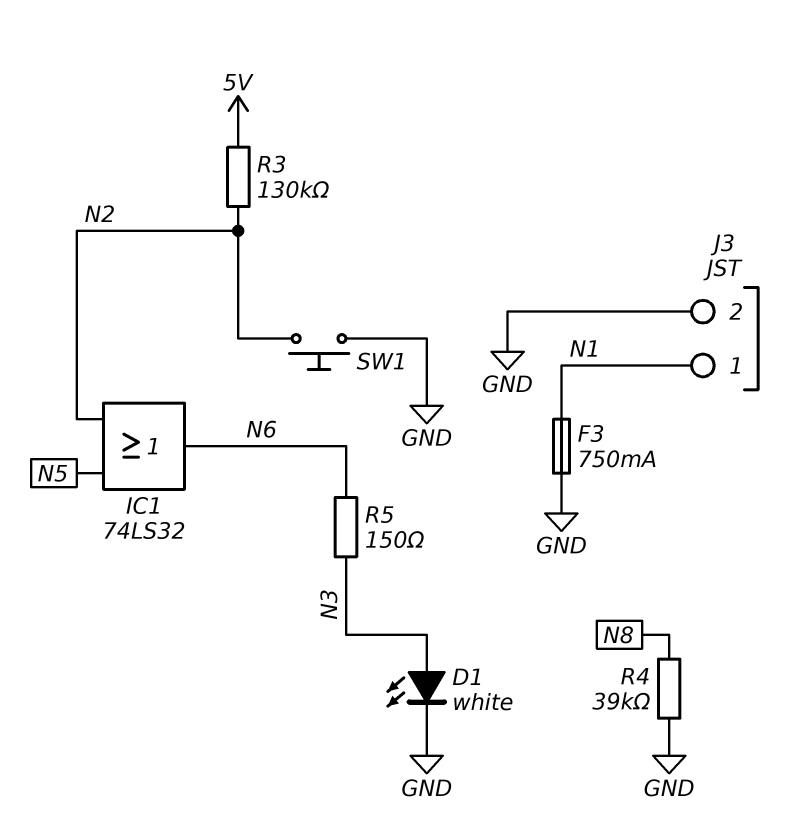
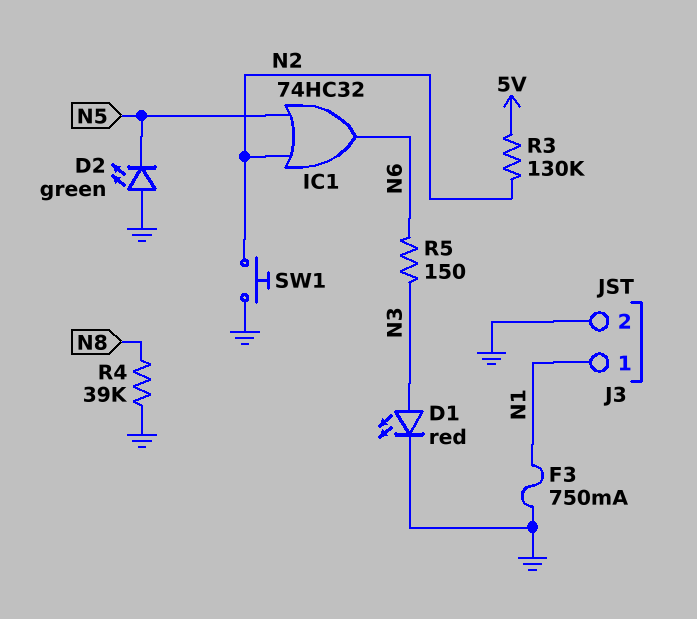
D1: LED white (A N3, K GND) -> LED red (A N3, K GND)
D2: none -> LED green (A GND, K N5)
IC1: OR 74LS32 (in N2, in N5, out N6) -> OR 74HC32 (in N2, in N5, out N6)

